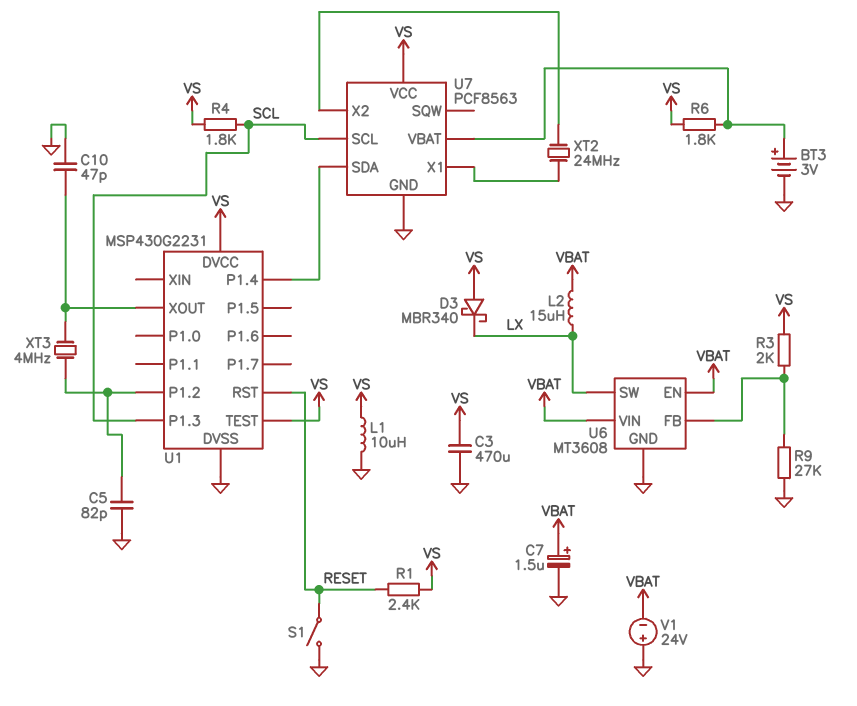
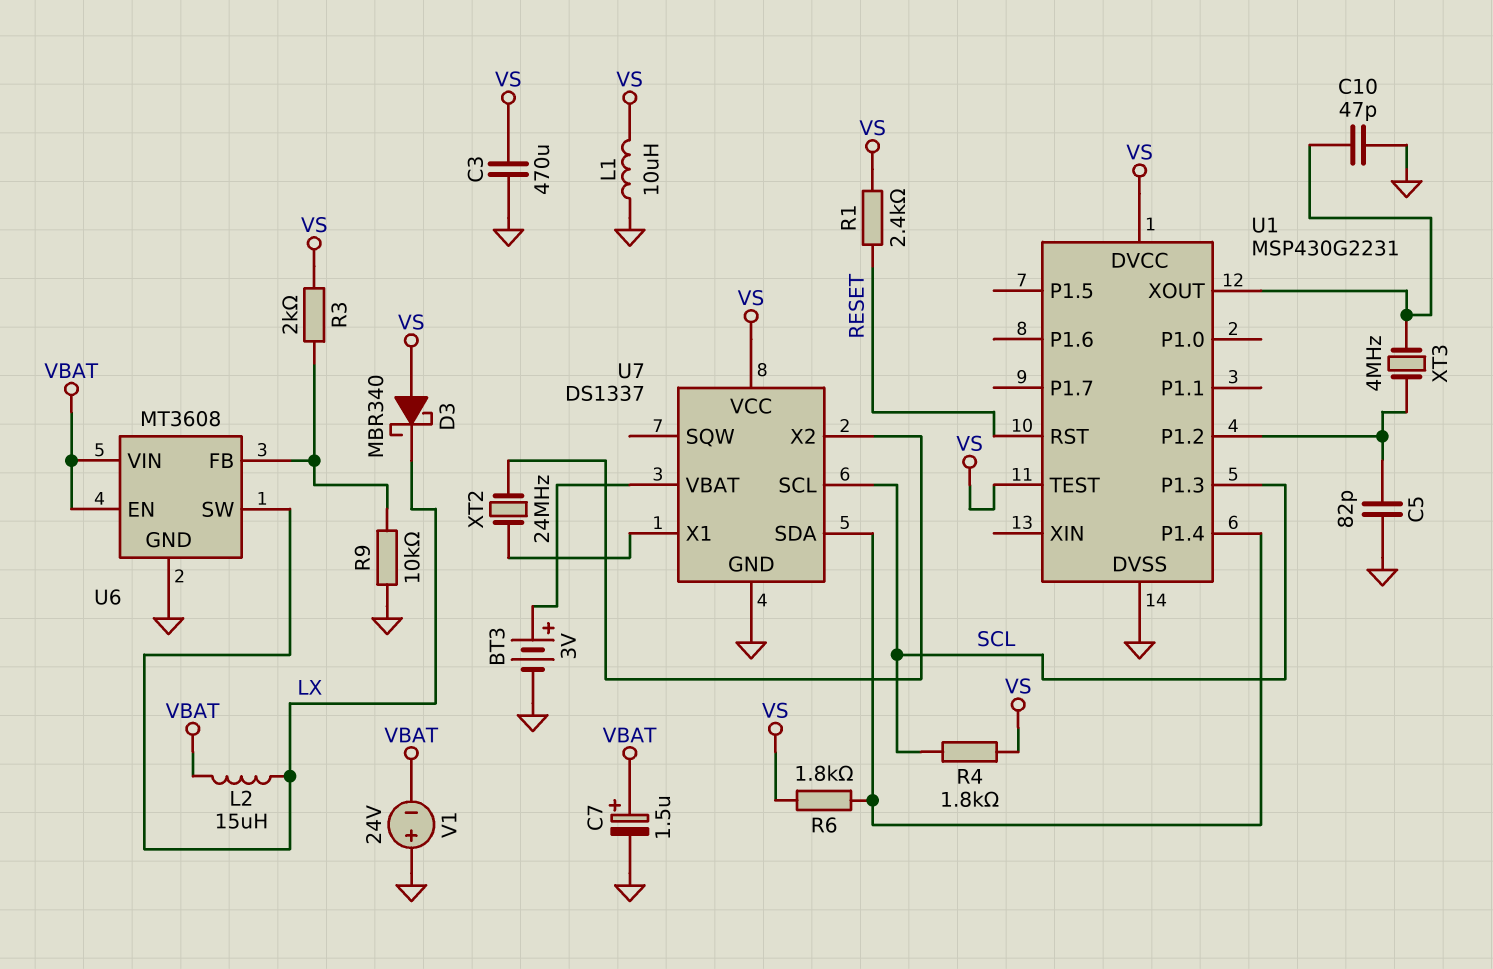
R6: 1.8k (U7/VBAT, VS) -> 1.8k (U1/P1.4, VS)
R9: 27k (GND, U6/FB) -> 10k (GND, U6/FB)
S1: switch (GND, RESET) -> none
U7: PCF8563 -> DS1337

